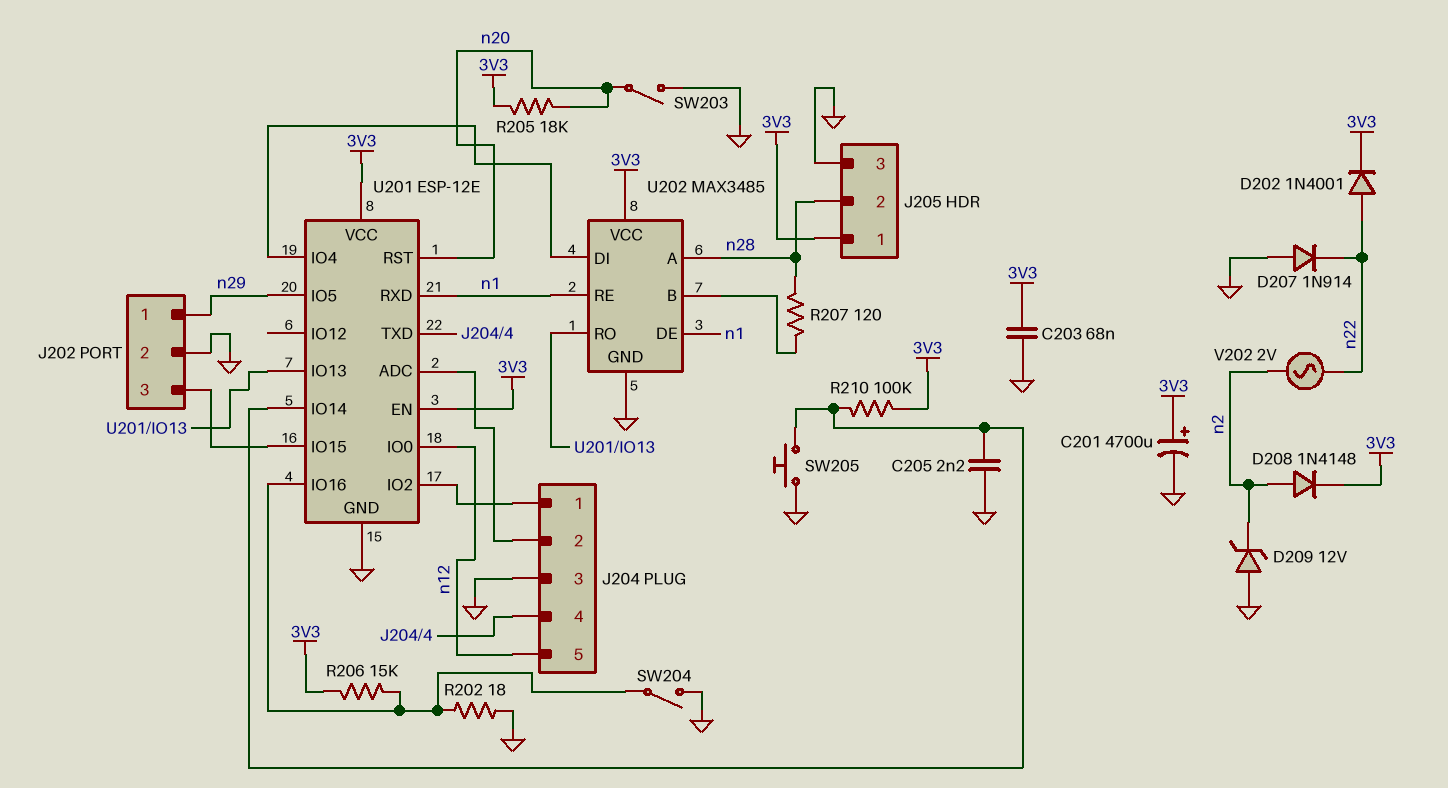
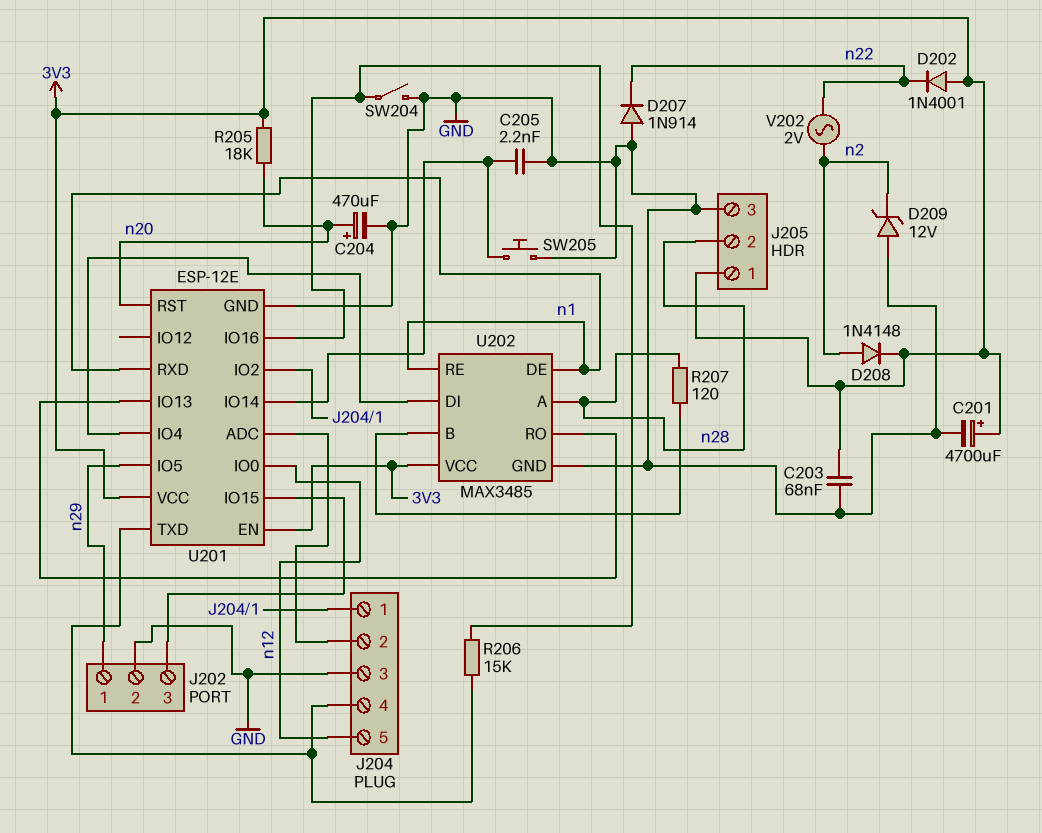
C204: none -> 470uF (plus n20, minus GND)
D202: diode 1N4001 (A n22, K 3V3) -> diode 1N4001 (A 3V3, K n22)
R202: 18 (GND, U201/IO16) -> none
R206: 15k (3V3, U201/IO16) -> 15k (J204/4, U201/IO16)
R210: 100k (3V3, U201/IO14) -> none
SW203: switch (GND, n20) -> none

